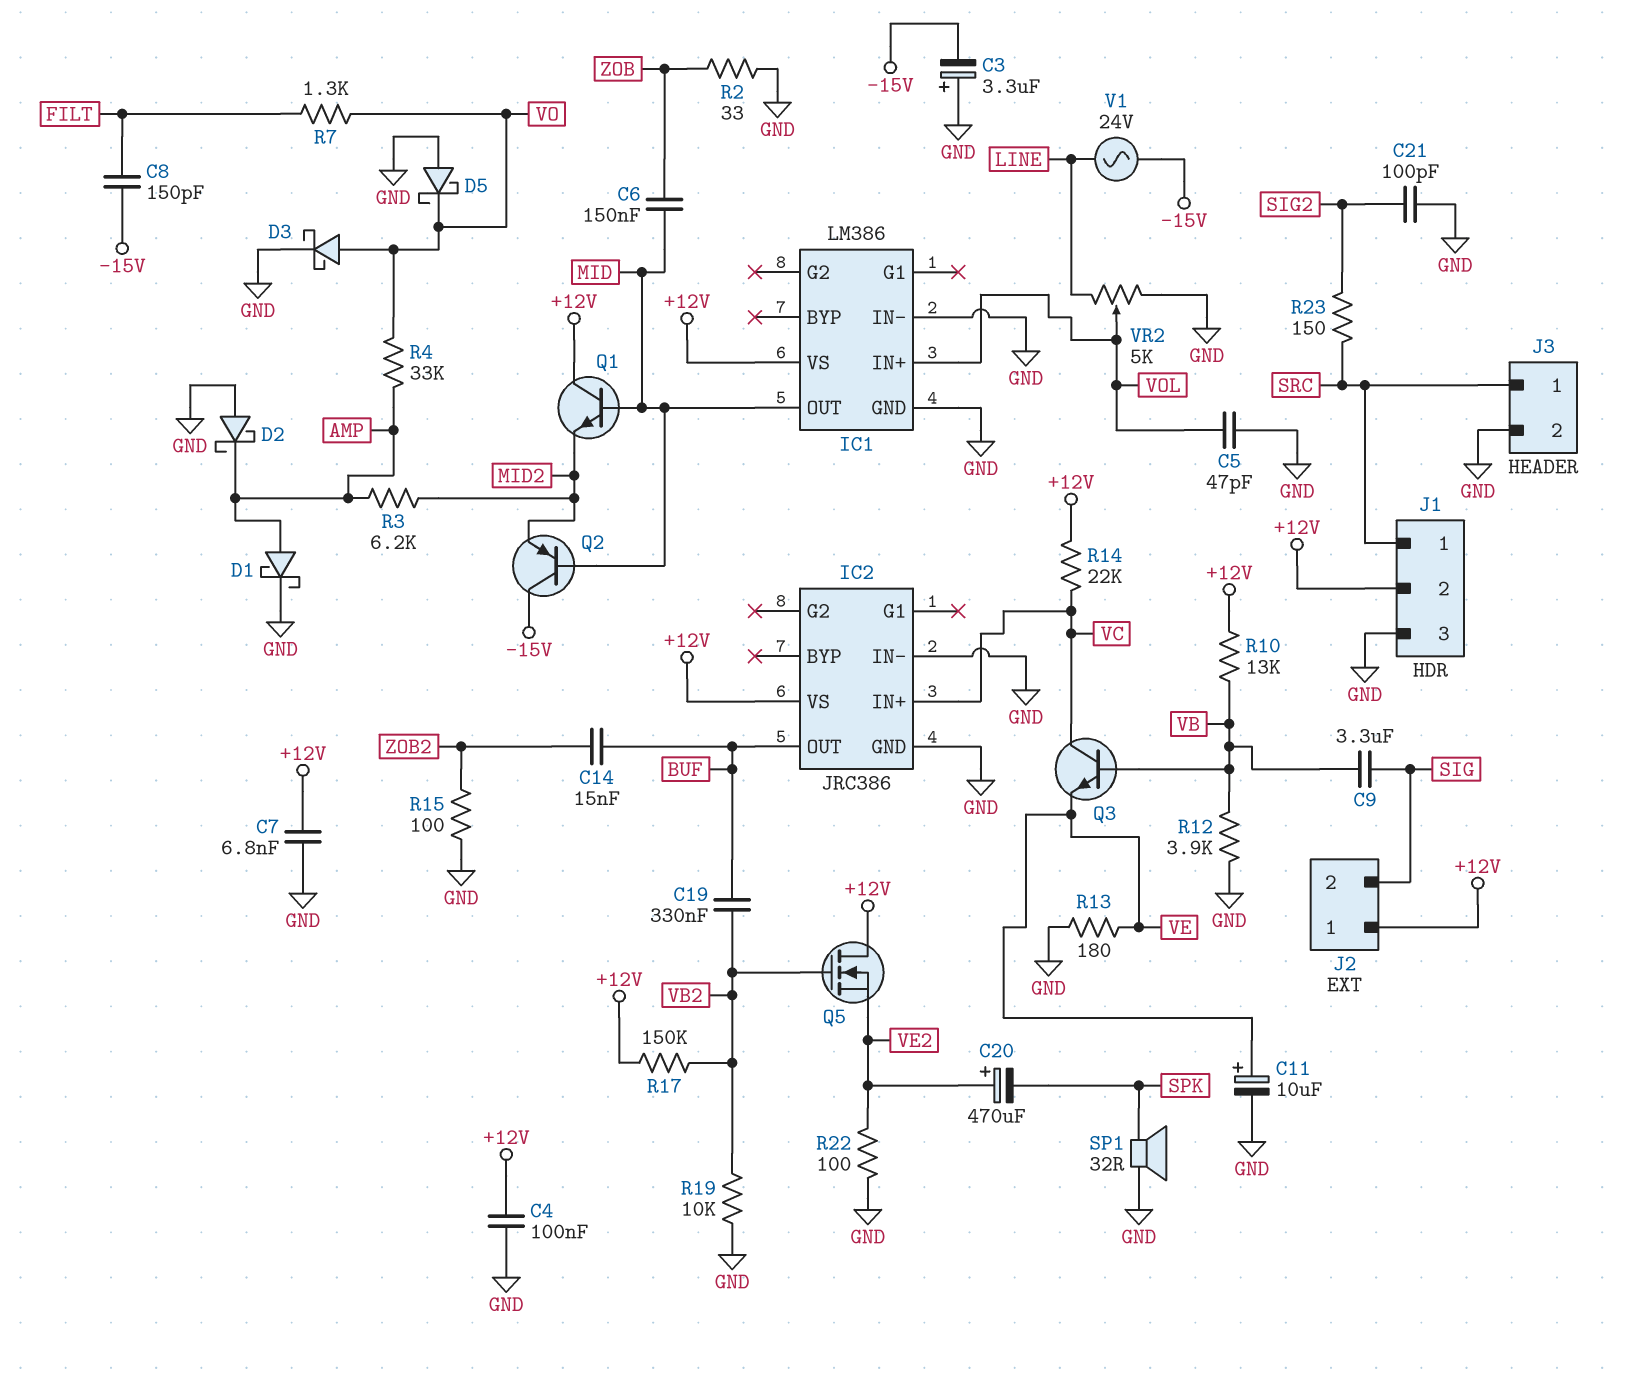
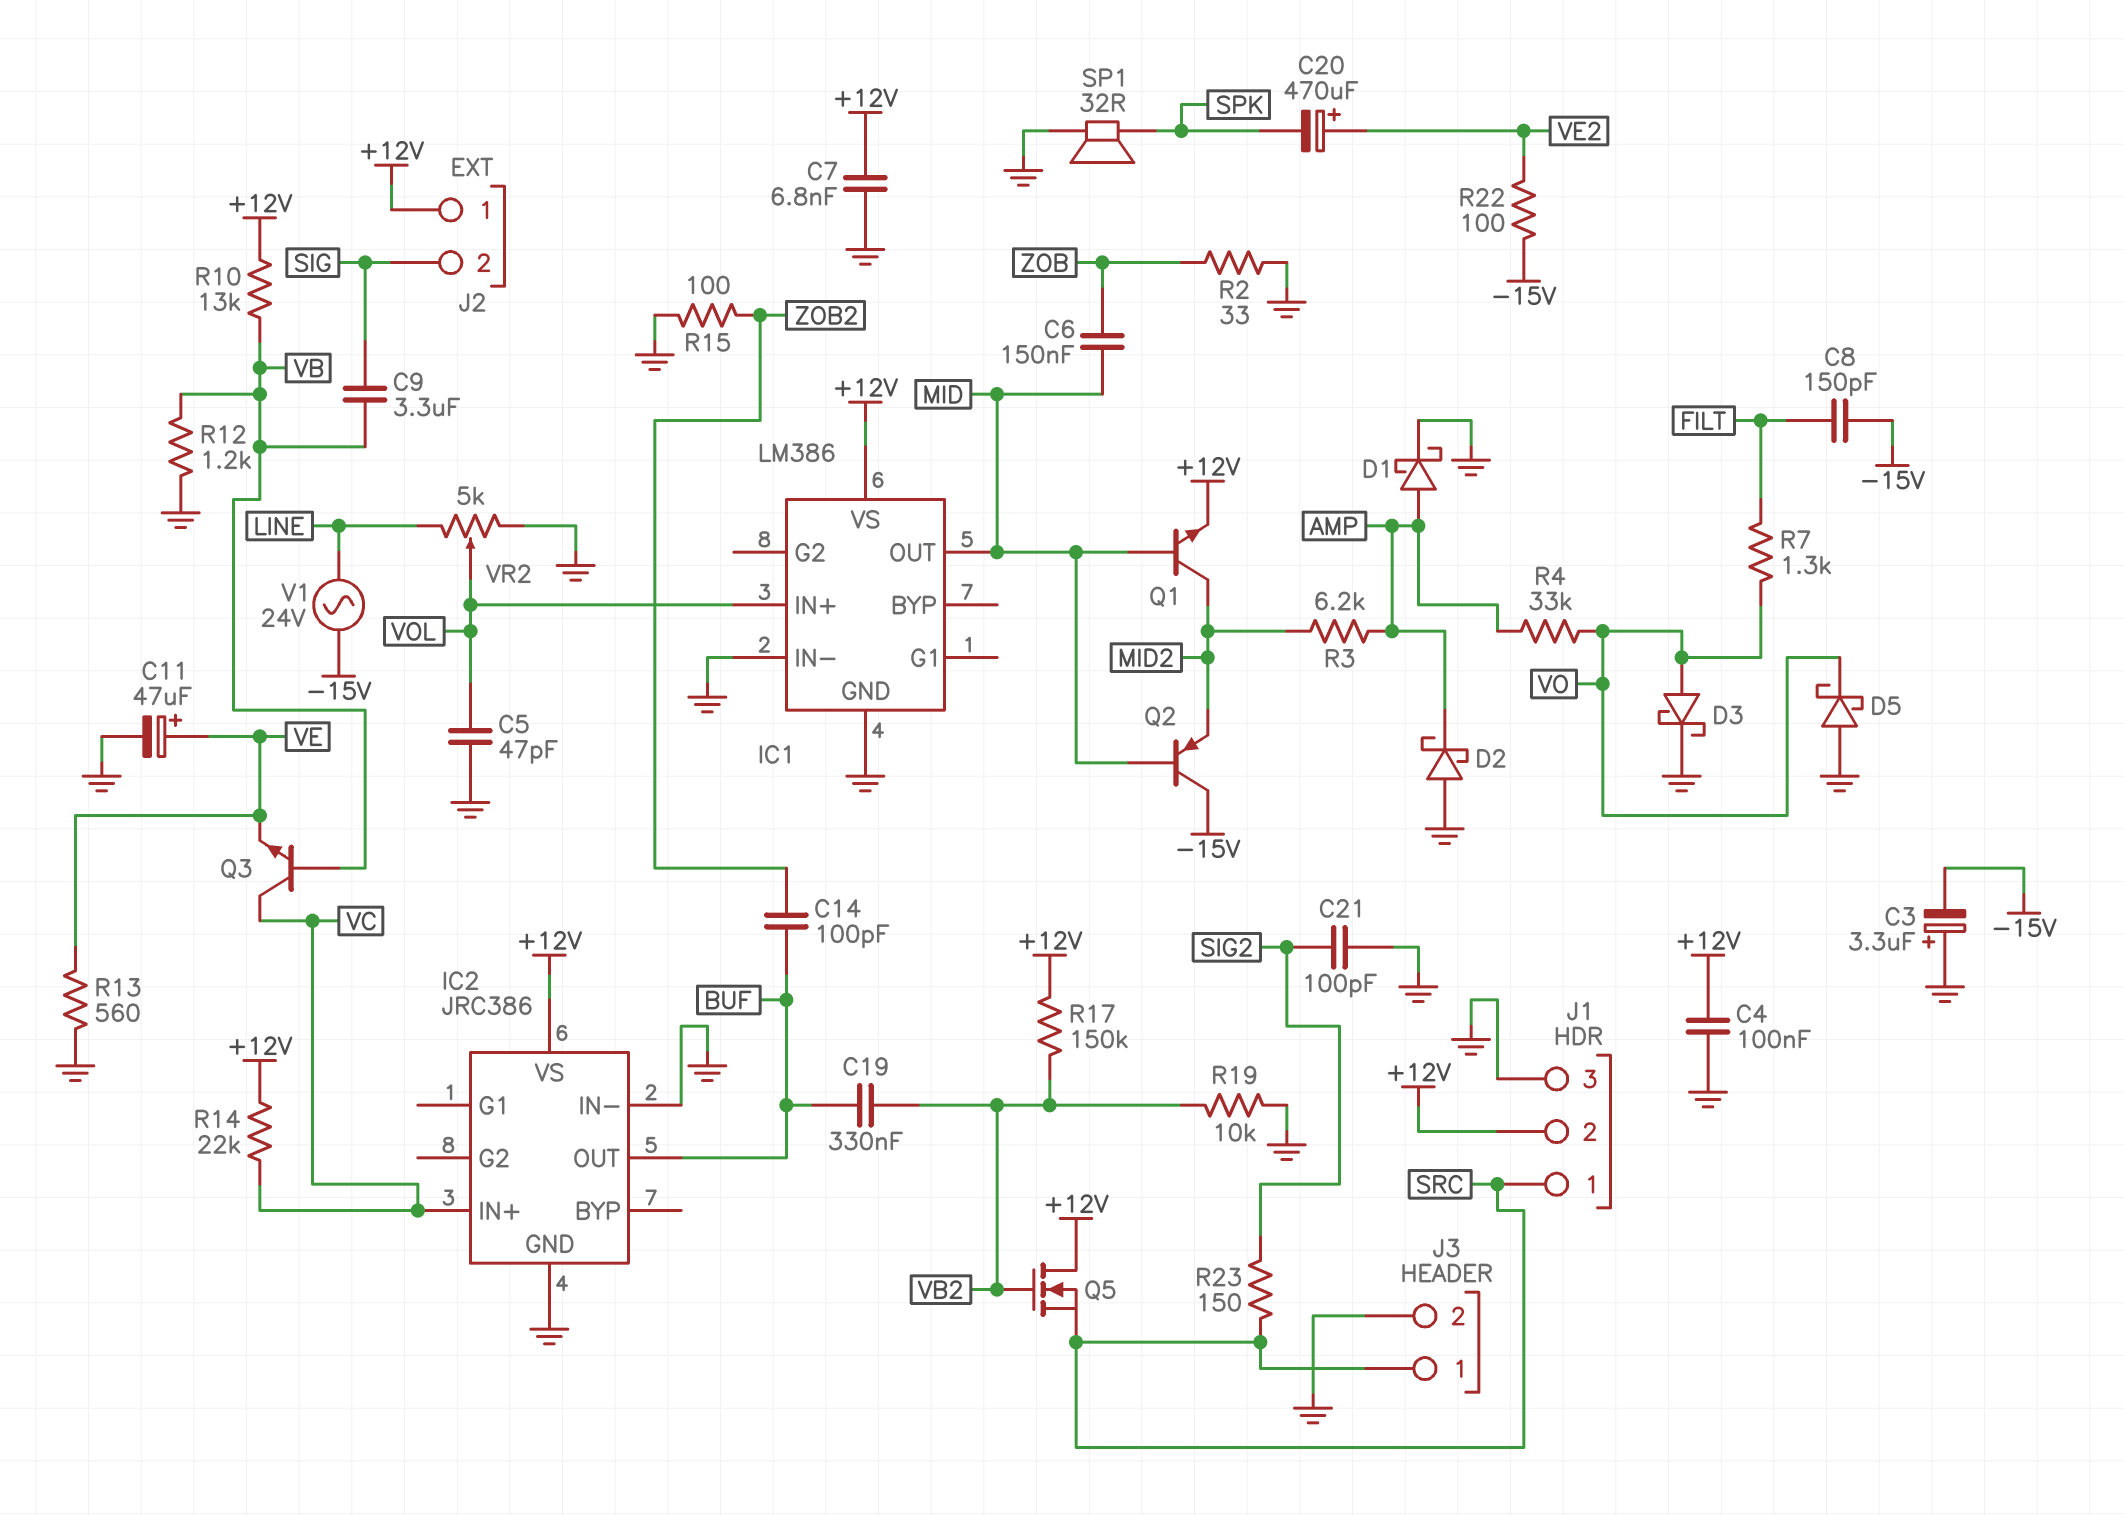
C11: 10uF (plus VE, minus GND) -> 47uF (plus VE, minus GND)
C14: 15nF (BUF, ZOB2) -> 100pF (BUF, ZOB2)
Q1: NPN (B MID, C +12V, E MID2) -> NPN (B MID, C MID2, E +12V)
Q5: NMOS (G VB2, D +12V, S VE2) -> NMOS (G VB2, D +12V, S SRC)
R12: 3.9k (GND, VB) -> 1.2k (GND, VB)
R13: 180 (GND, VE) -> 560 (GND, VE)
R22: 100 (GND, VE2) -> 100 (-15V, VE2)

